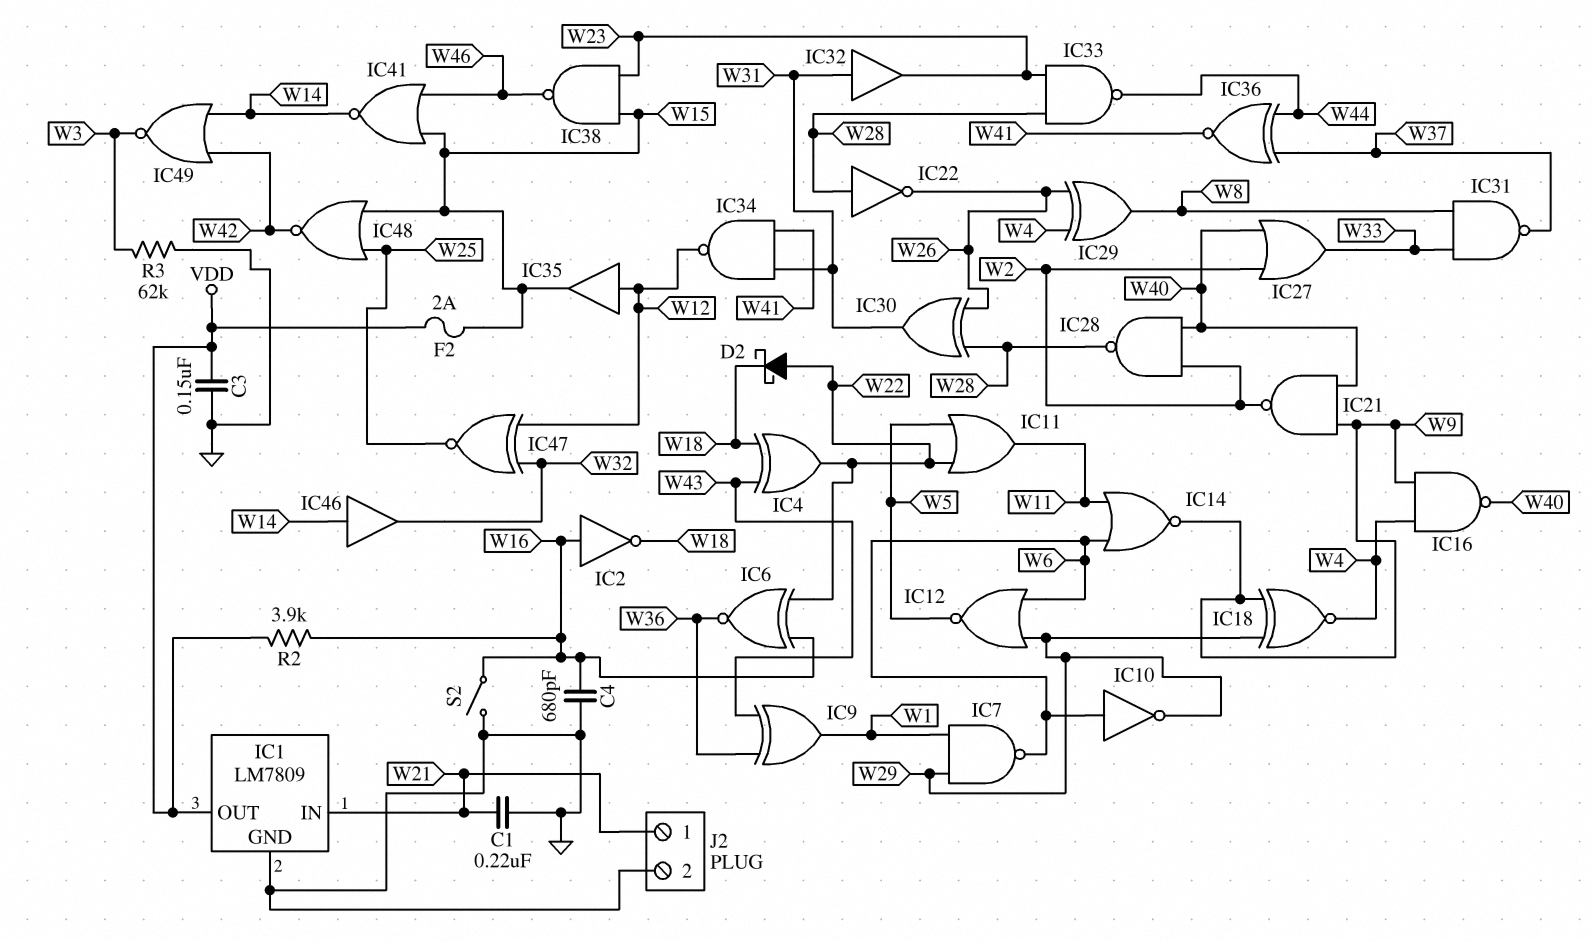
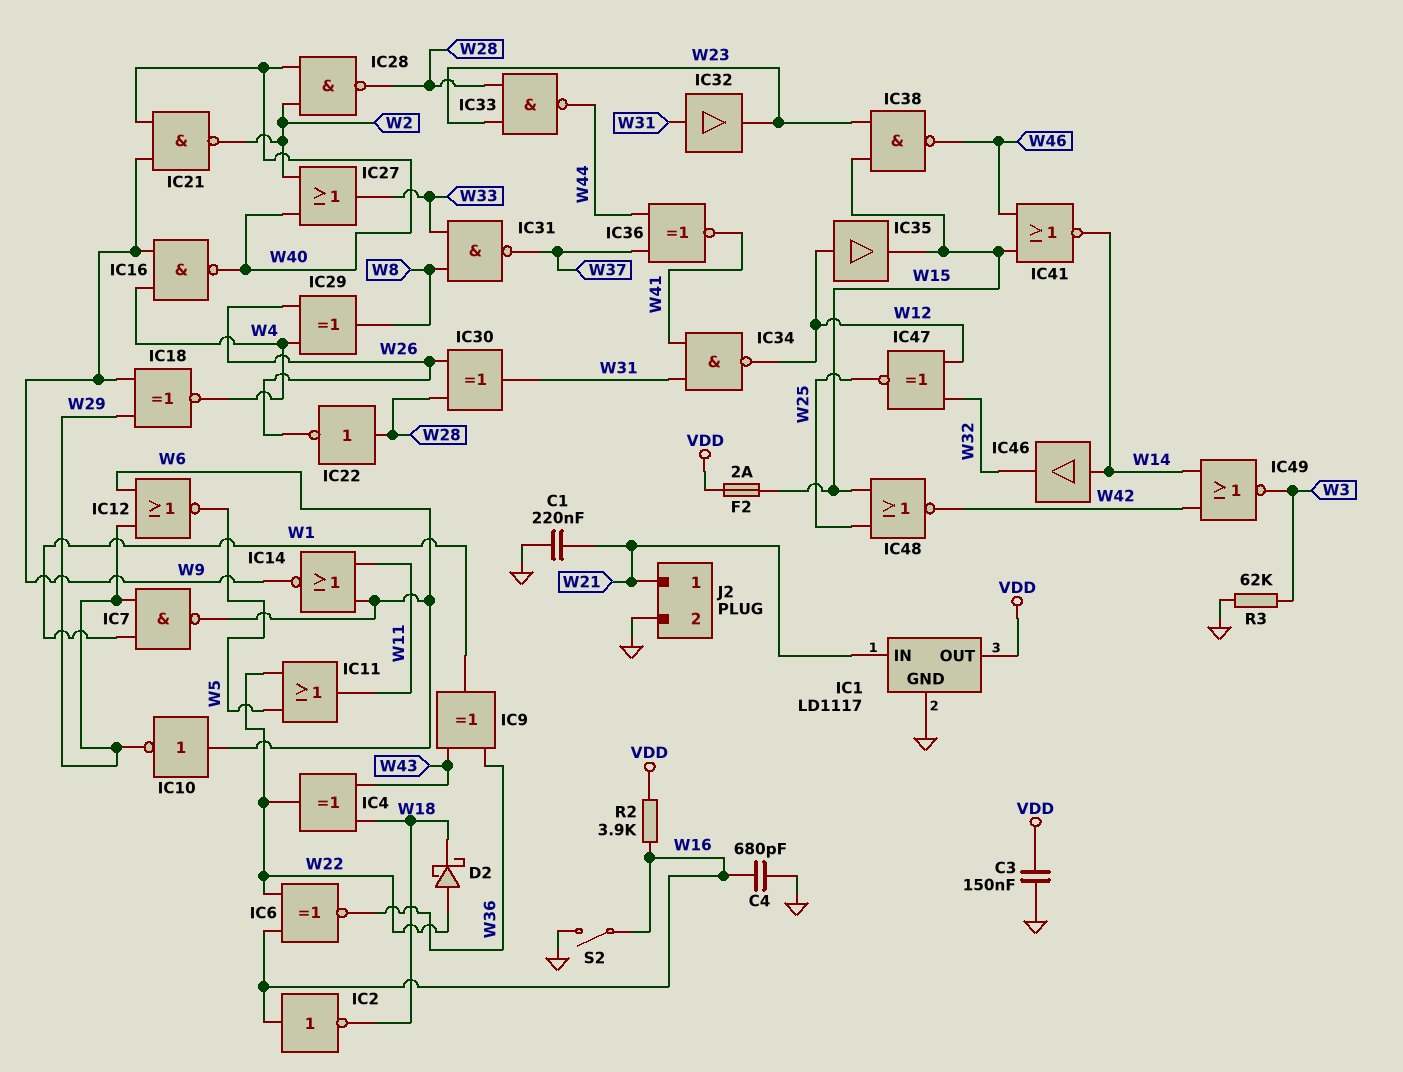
IC1: LM7809 -> LD1117

